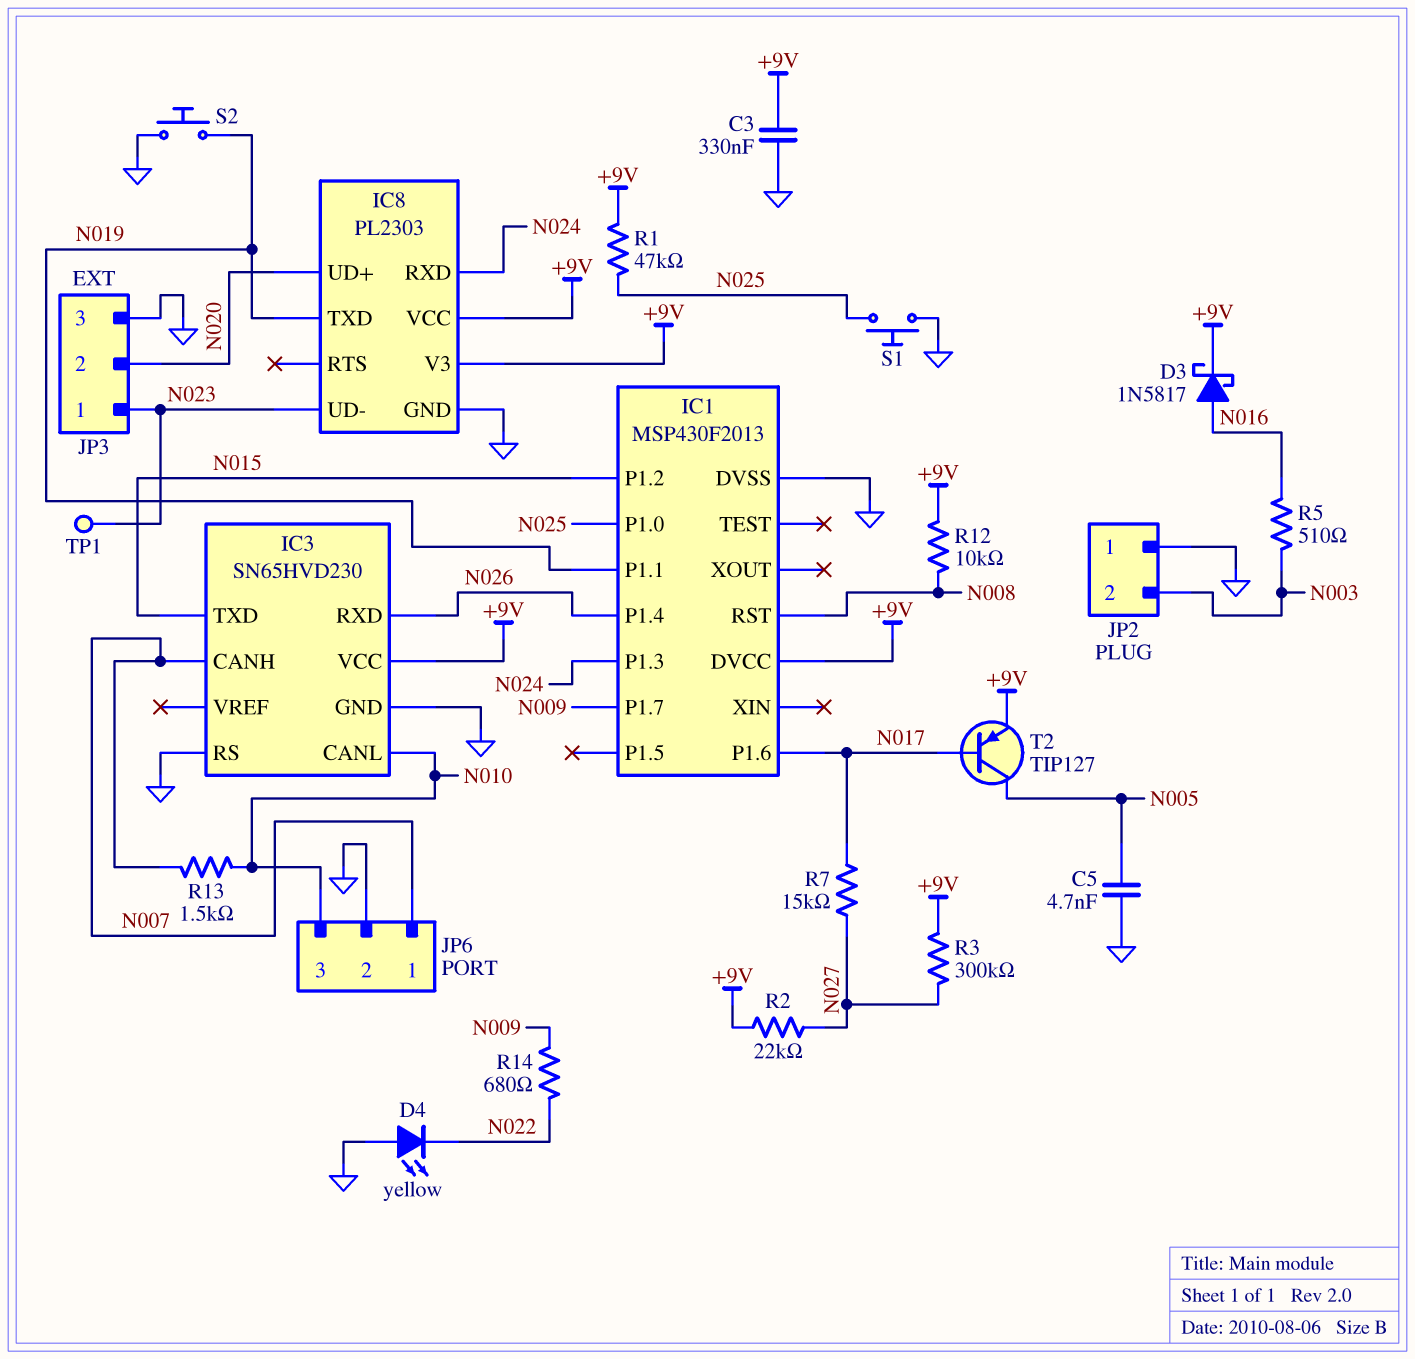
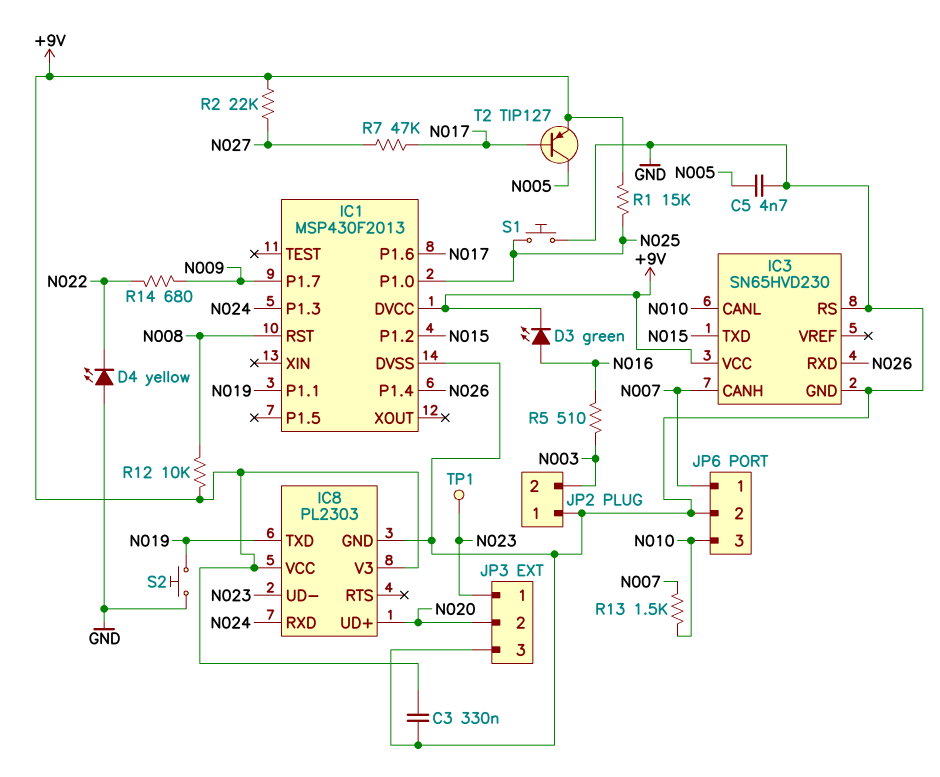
D3: schottky 1N5817 (A N016, K +9V) -> LED green (A N016, K +9V)
R1: 47k (+9V, N025) -> 15k (+9V, N025)
R3: 300k (+9V, N027) -> none
R7: 15k (N017, N027) -> 47k (N017, N027)

